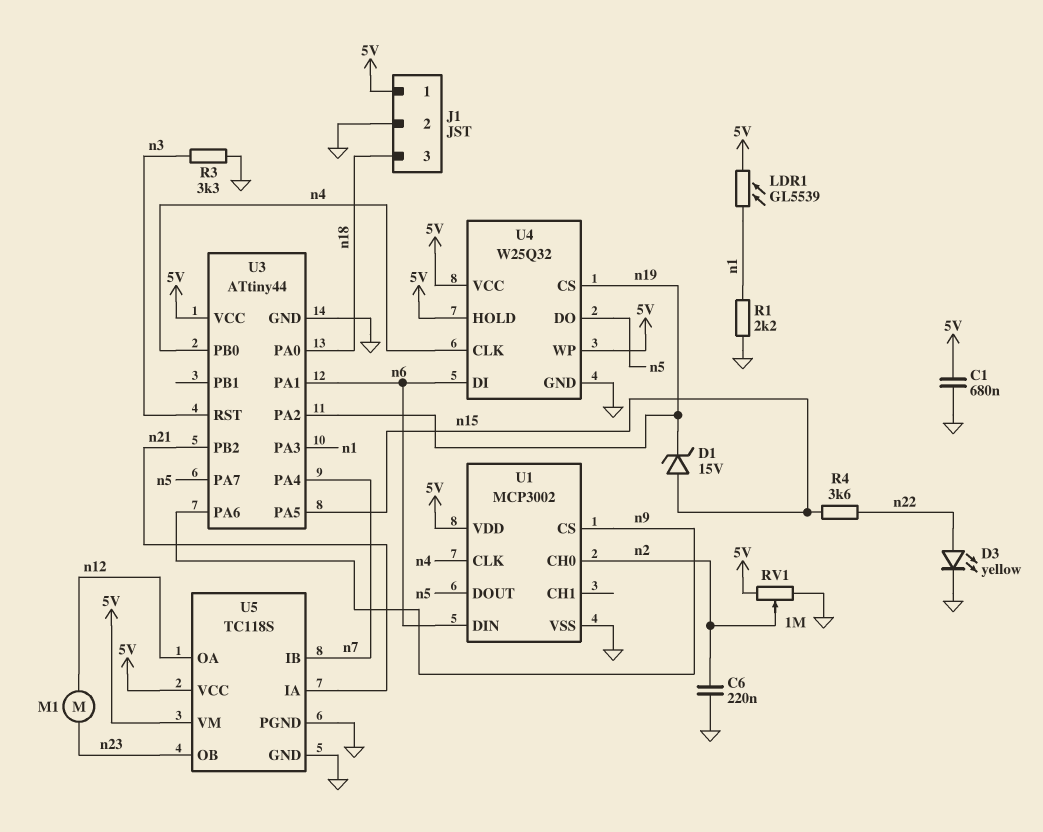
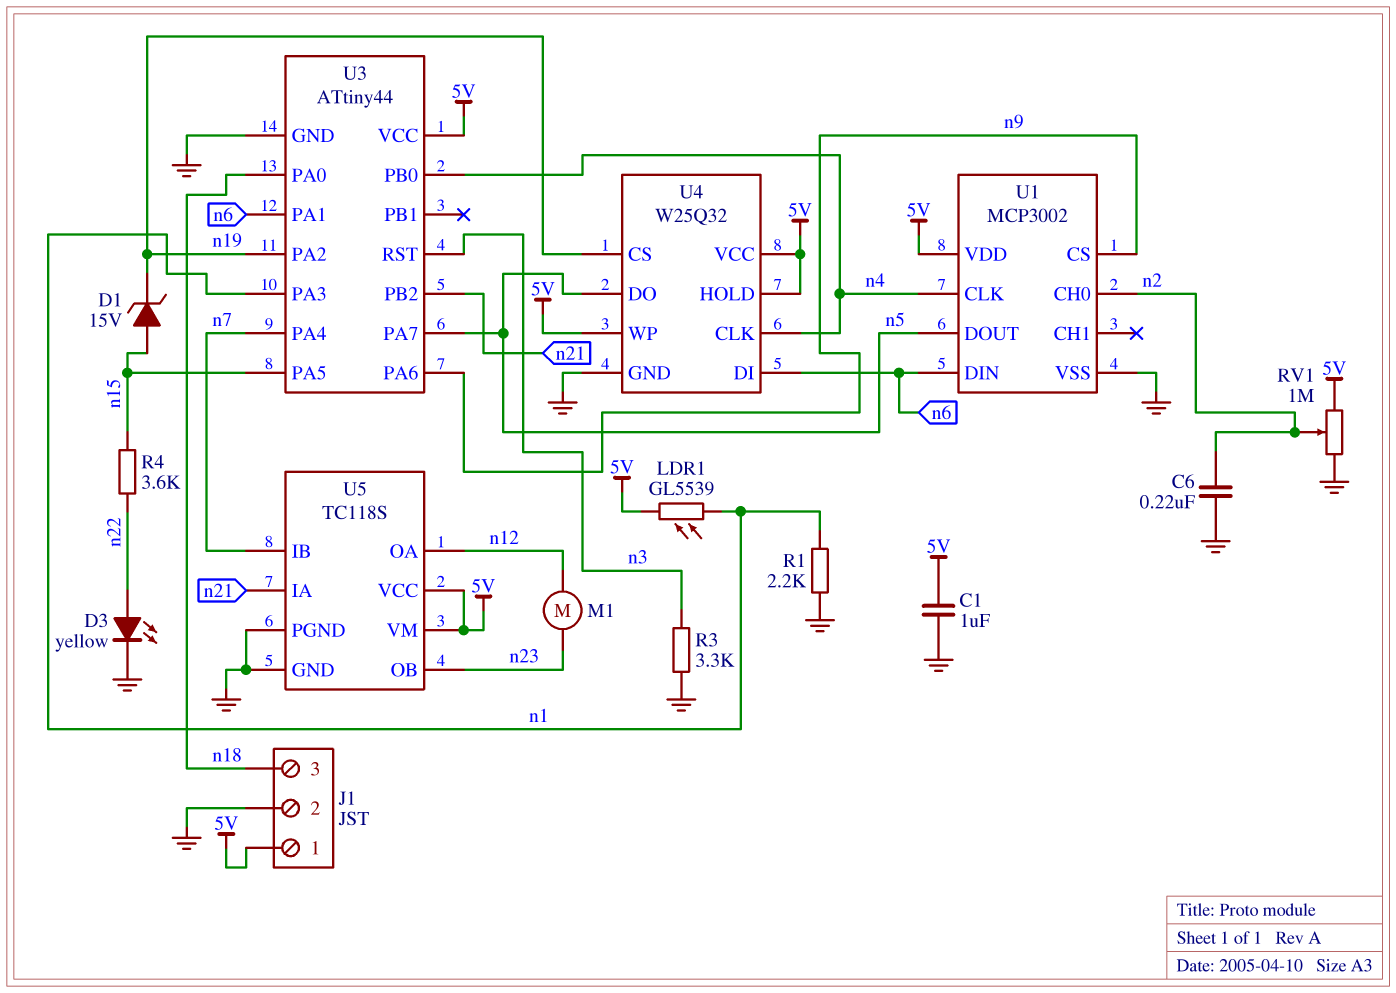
C1: 680nF (5V, GND) -> 1uF (5V, GND)

